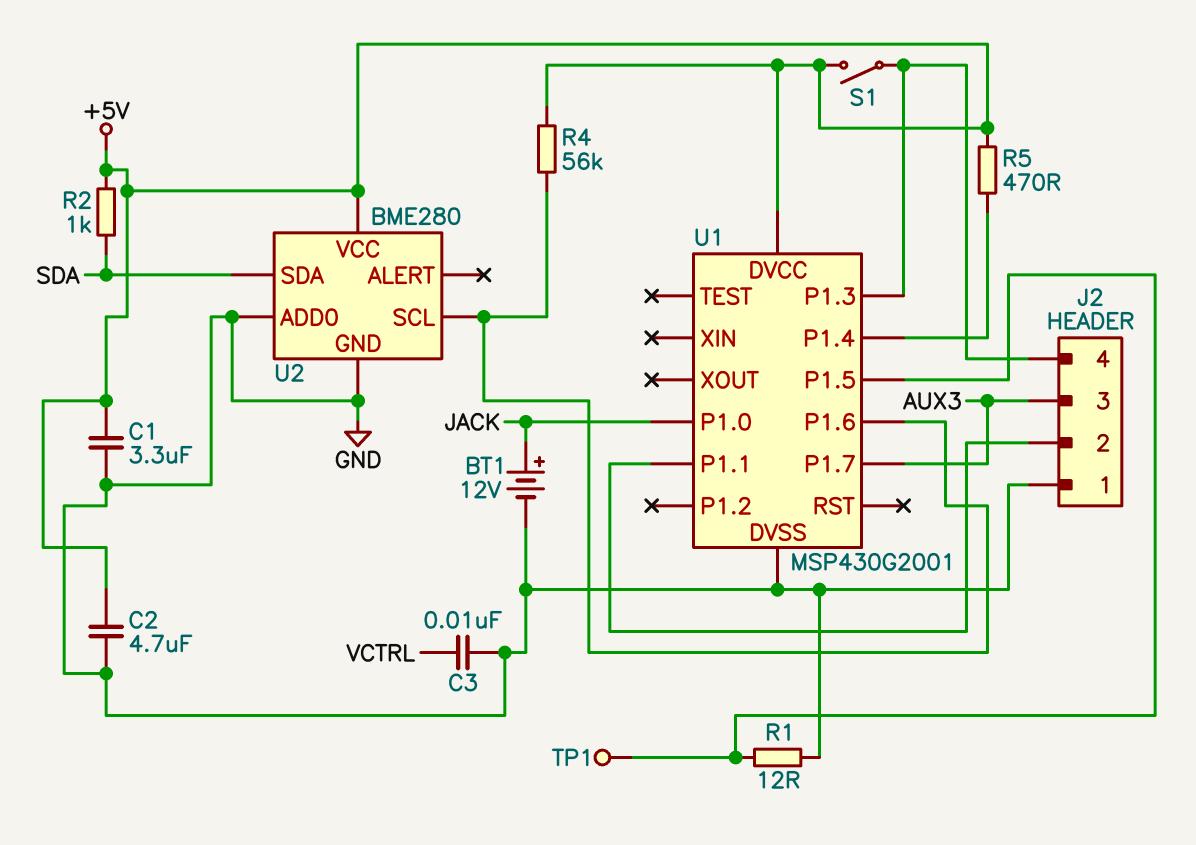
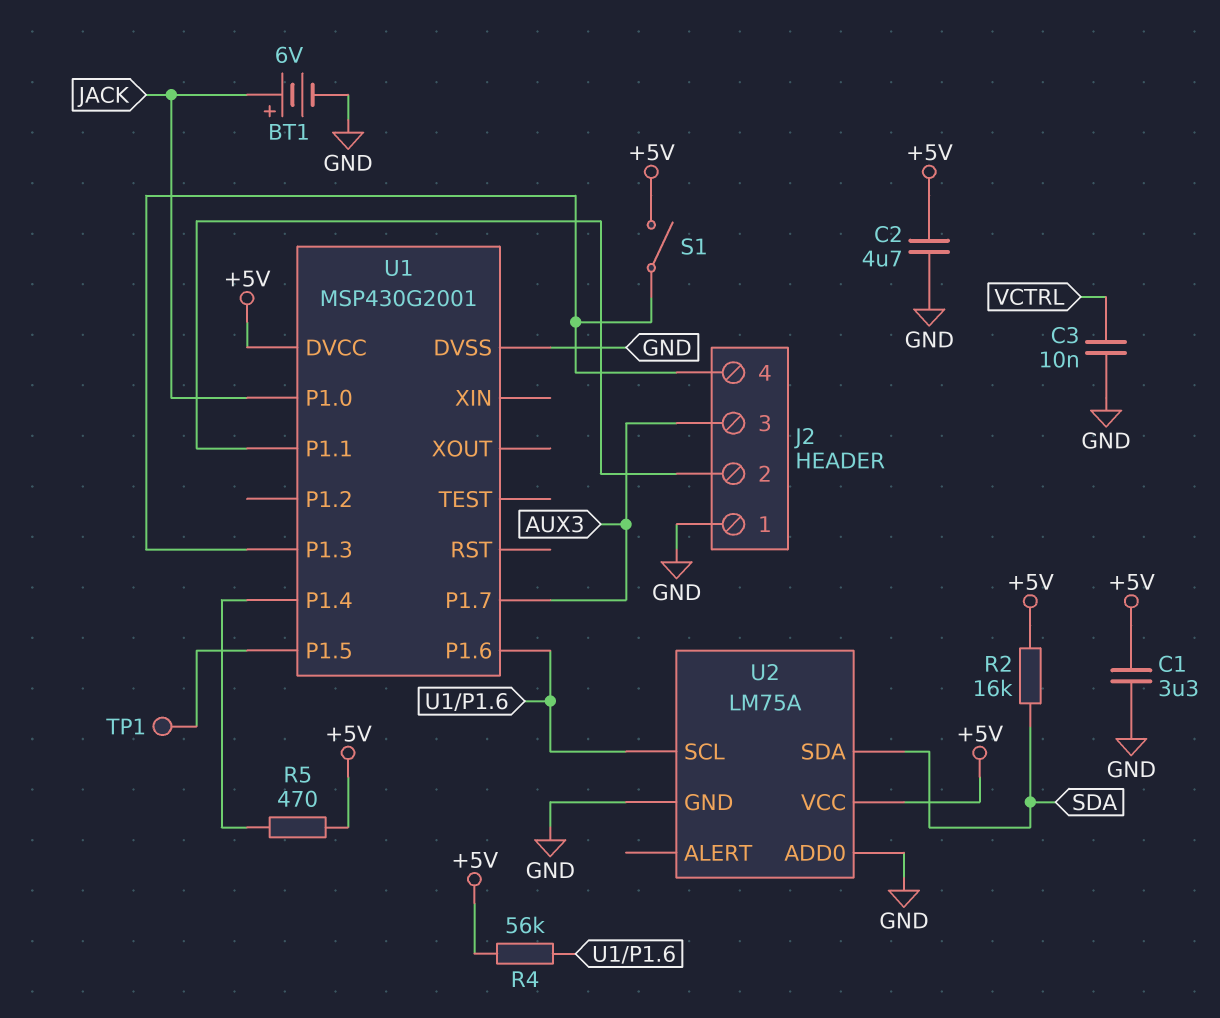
BT1: 12V (plus JACK, minus GND) -> 6V (plus JACK, minus GND)
R1: 12 (GND, U1/P1.5) -> none
R2: 1k (+5V, SDA) -> 16k (+5V, SDA)
U2: BME280 -> LM75A

